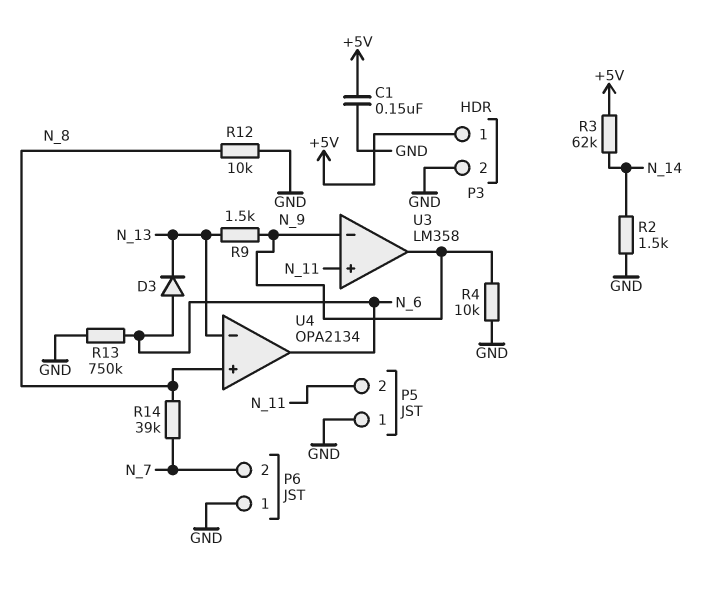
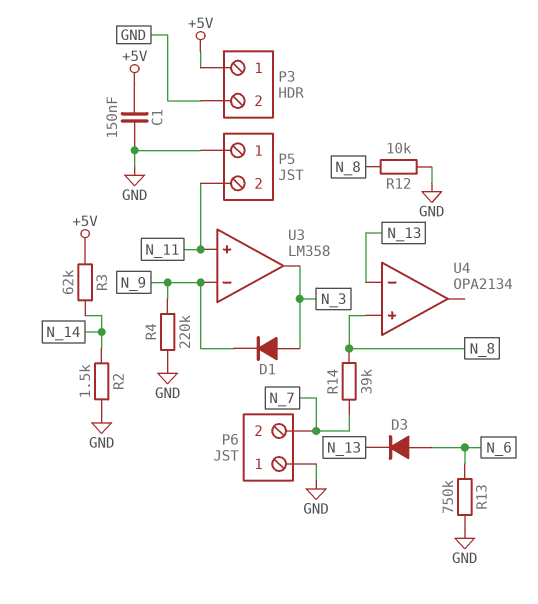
D1: none -> diode (A N_3, K N_9)
R4: 10k (GND, N_9) -> 220k (GND, N_9)
R9: 1.5k (N_9, N_13) -> none
U3 pin out: N_9 -> N_3
U4 pin out: N_6 -> none

